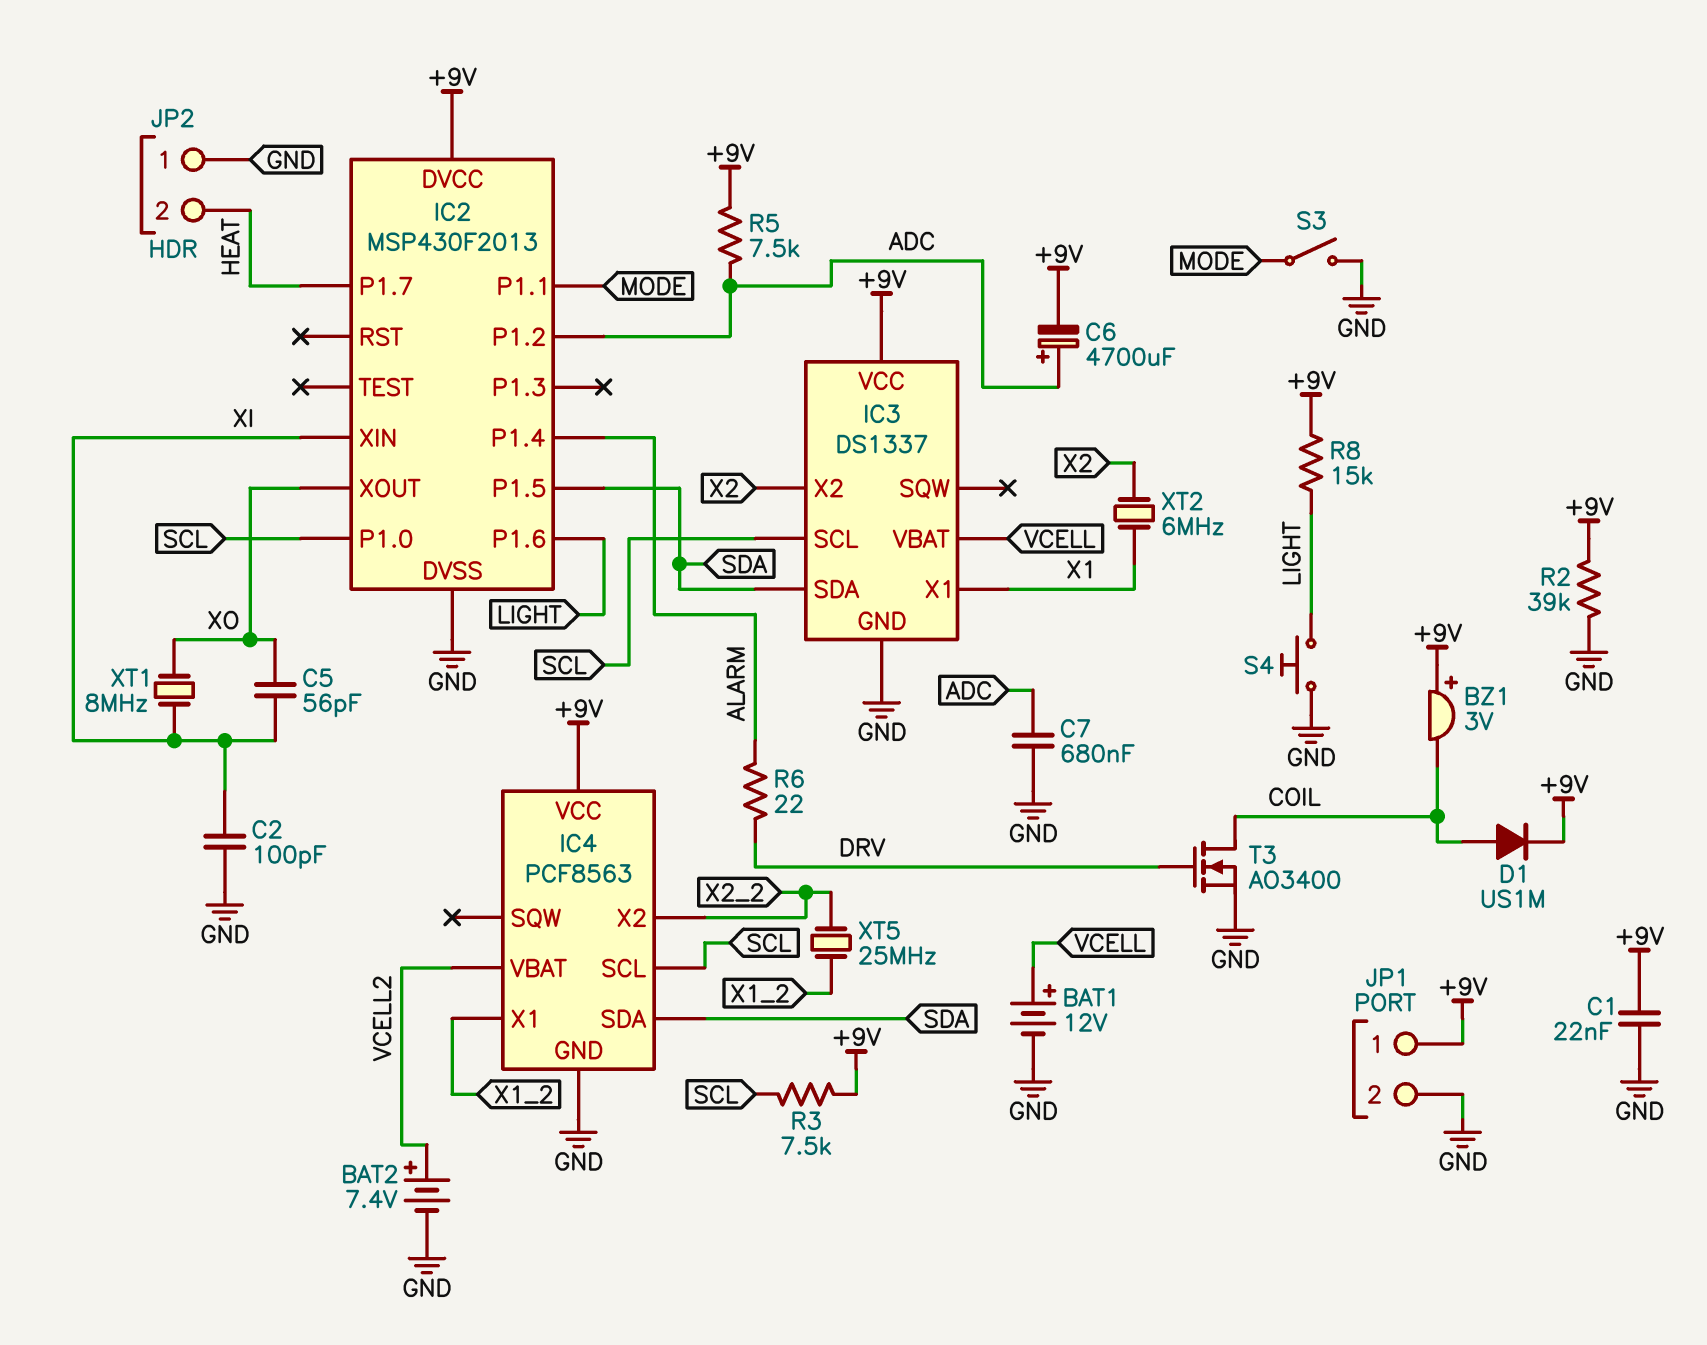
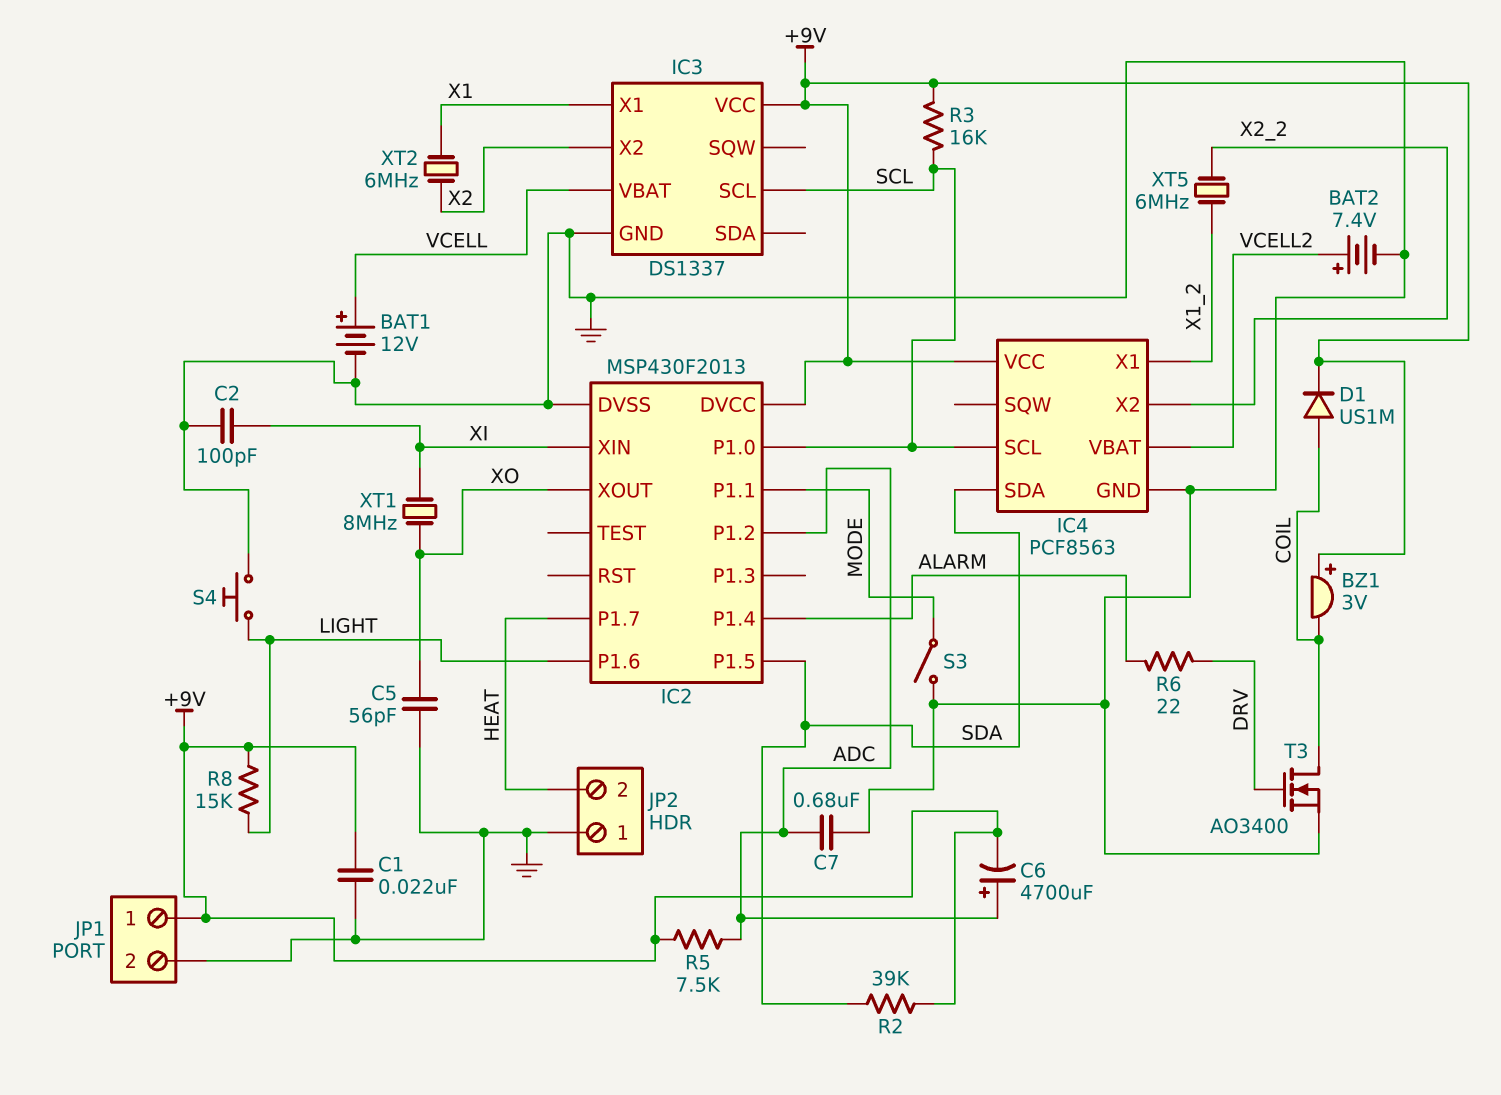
C5: 56pF (XI, XO) -> 56pF (GND, XO)
IC3 pin SDA: SDA -> none
R2: 39k (+9V, GND) -> 39k (+9V, SDA)
R3: 7.5k (+9V, SCL) -> 16k (+9V, SCL)
XT5: 25MHz (X1_2, X2_2) -> 6MHz (X1_2, X2_2)

